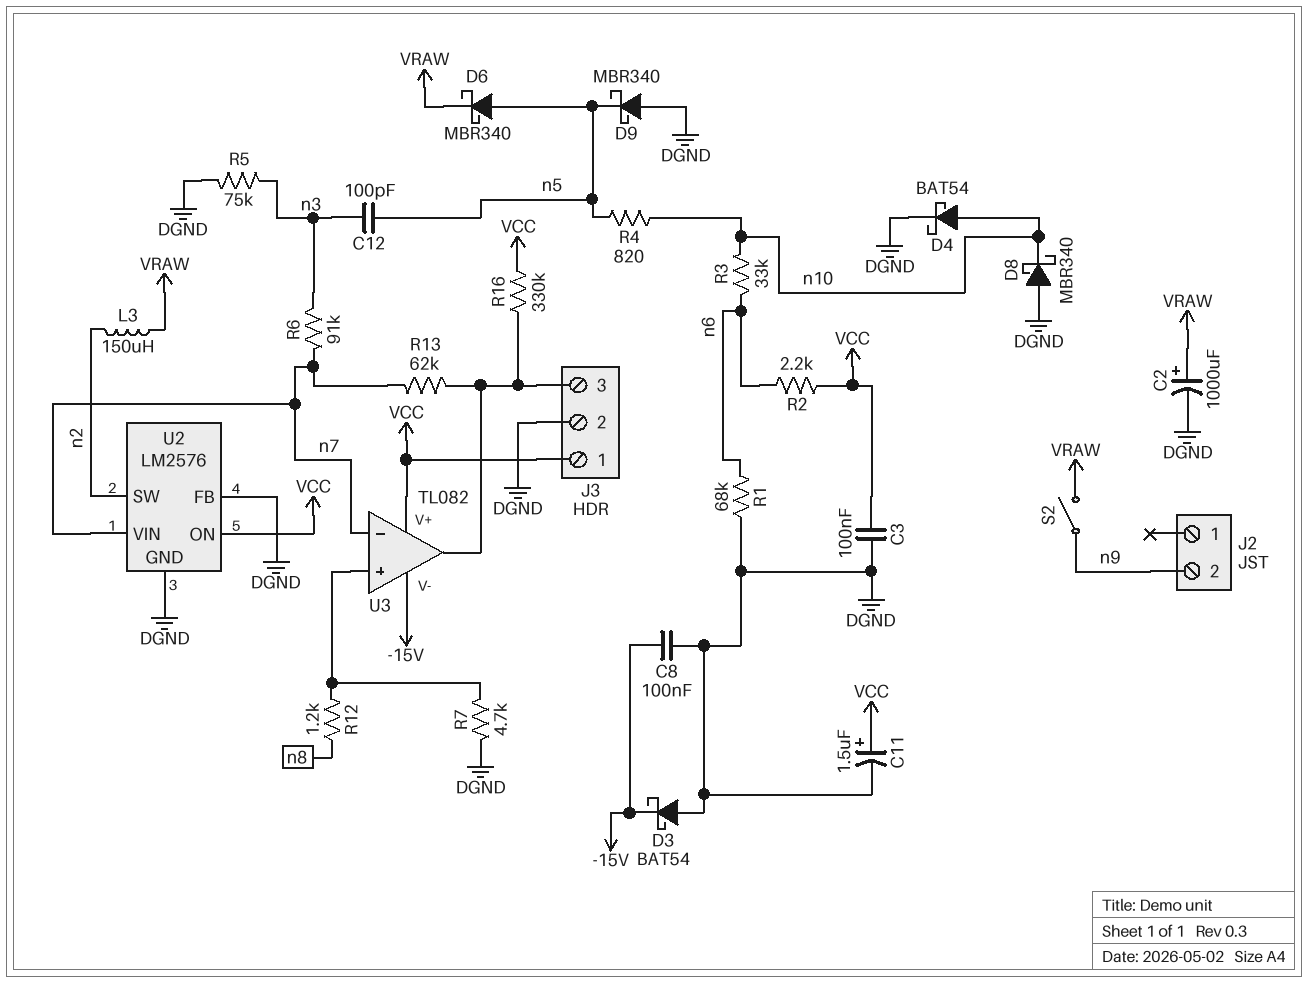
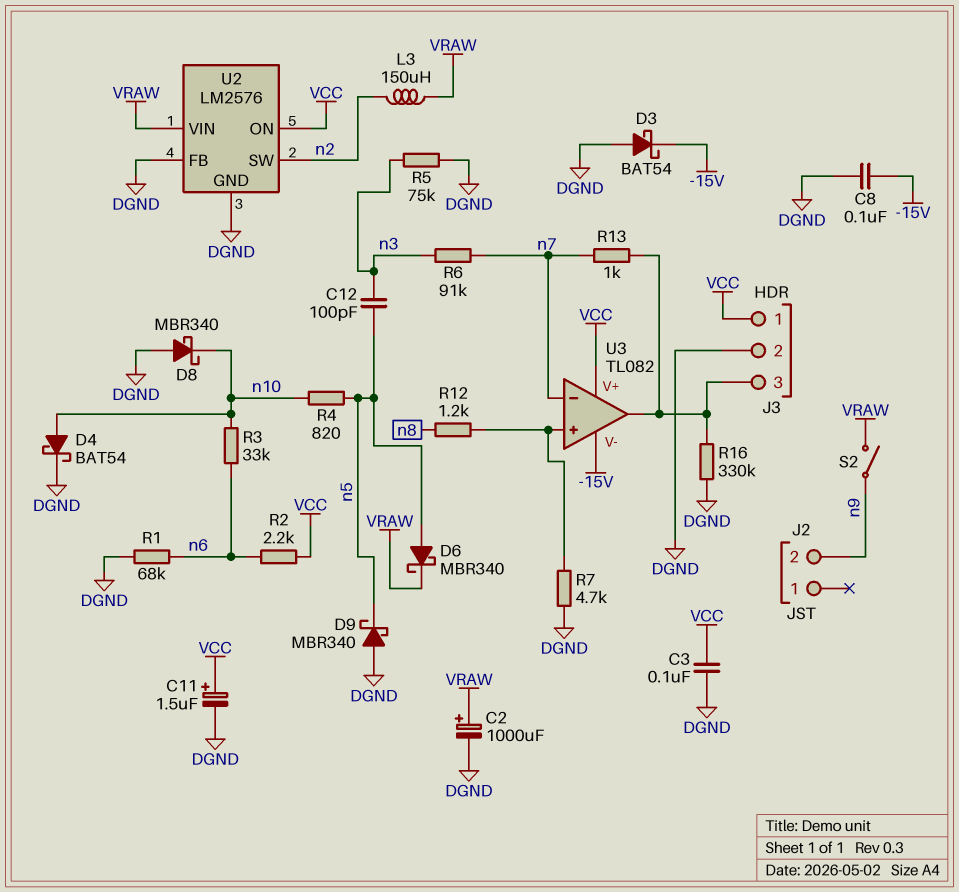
R13: 62k (J3/3, n7) -> 1k (J3/3, n7)
R16: 330k (J3/3, VCC) -> 330k (DGND, J3/3)
U2 pin VIN: n7 -> VRAW

